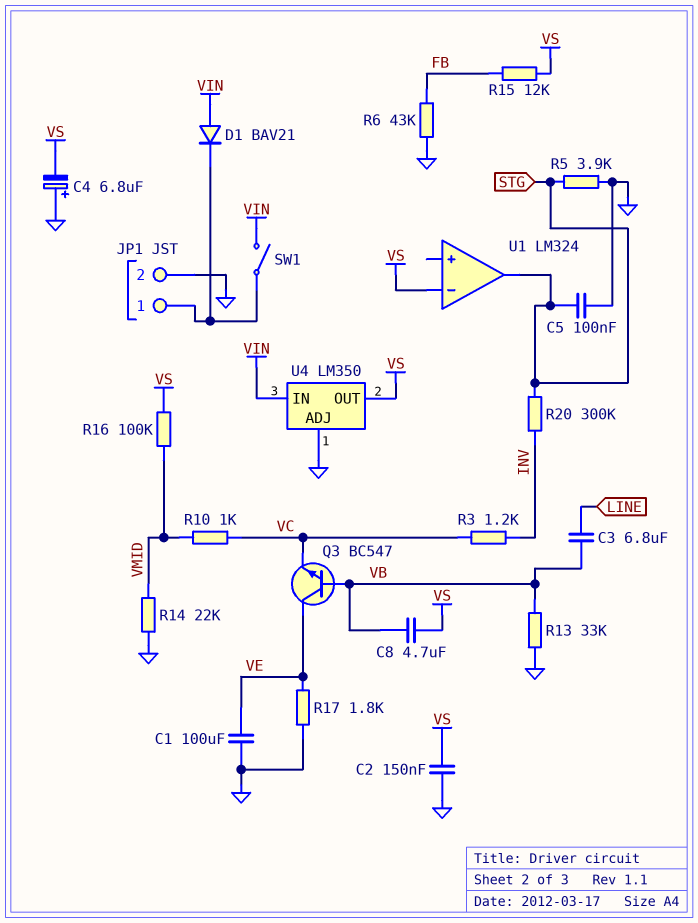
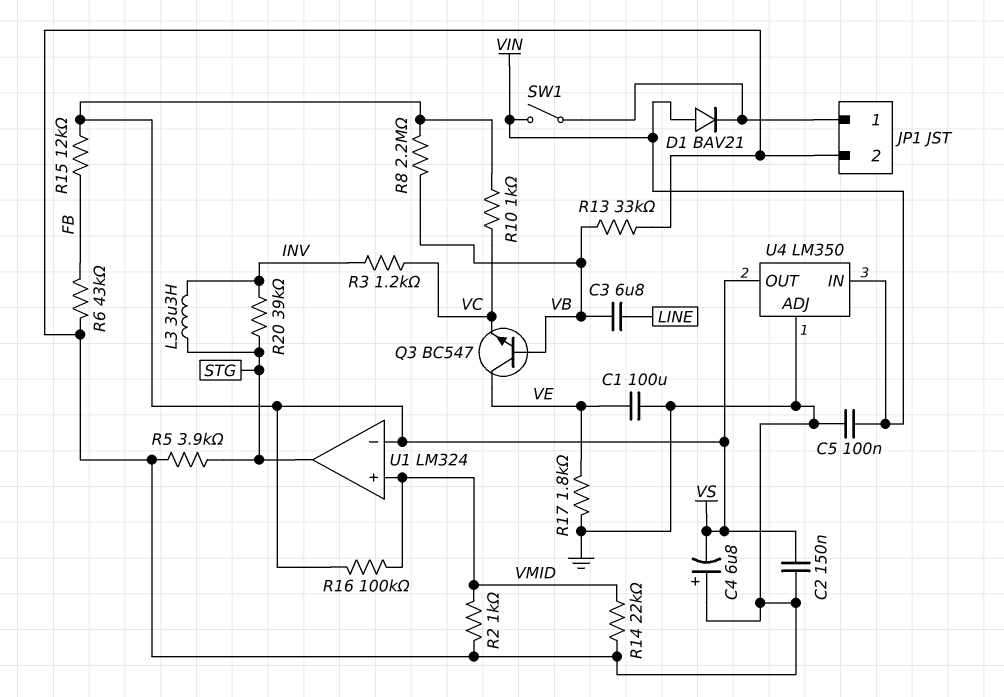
C5: 100nF (GND, STG) -> 100nF (GND, VIN)
C8: 4.7uF (VB, VS) -> none
L3: none -> 3.3uH (INV, STG)
R2: none -> 1k (GND, VMID)
R8: none -> 2.2M (VB, VS)
R10: 1k (VC, VMID) -> 1k (VC, VS)
R20: 300k (INV, STG) -> 39k (INV, STG)
U1 pin in+: none -> VMID

